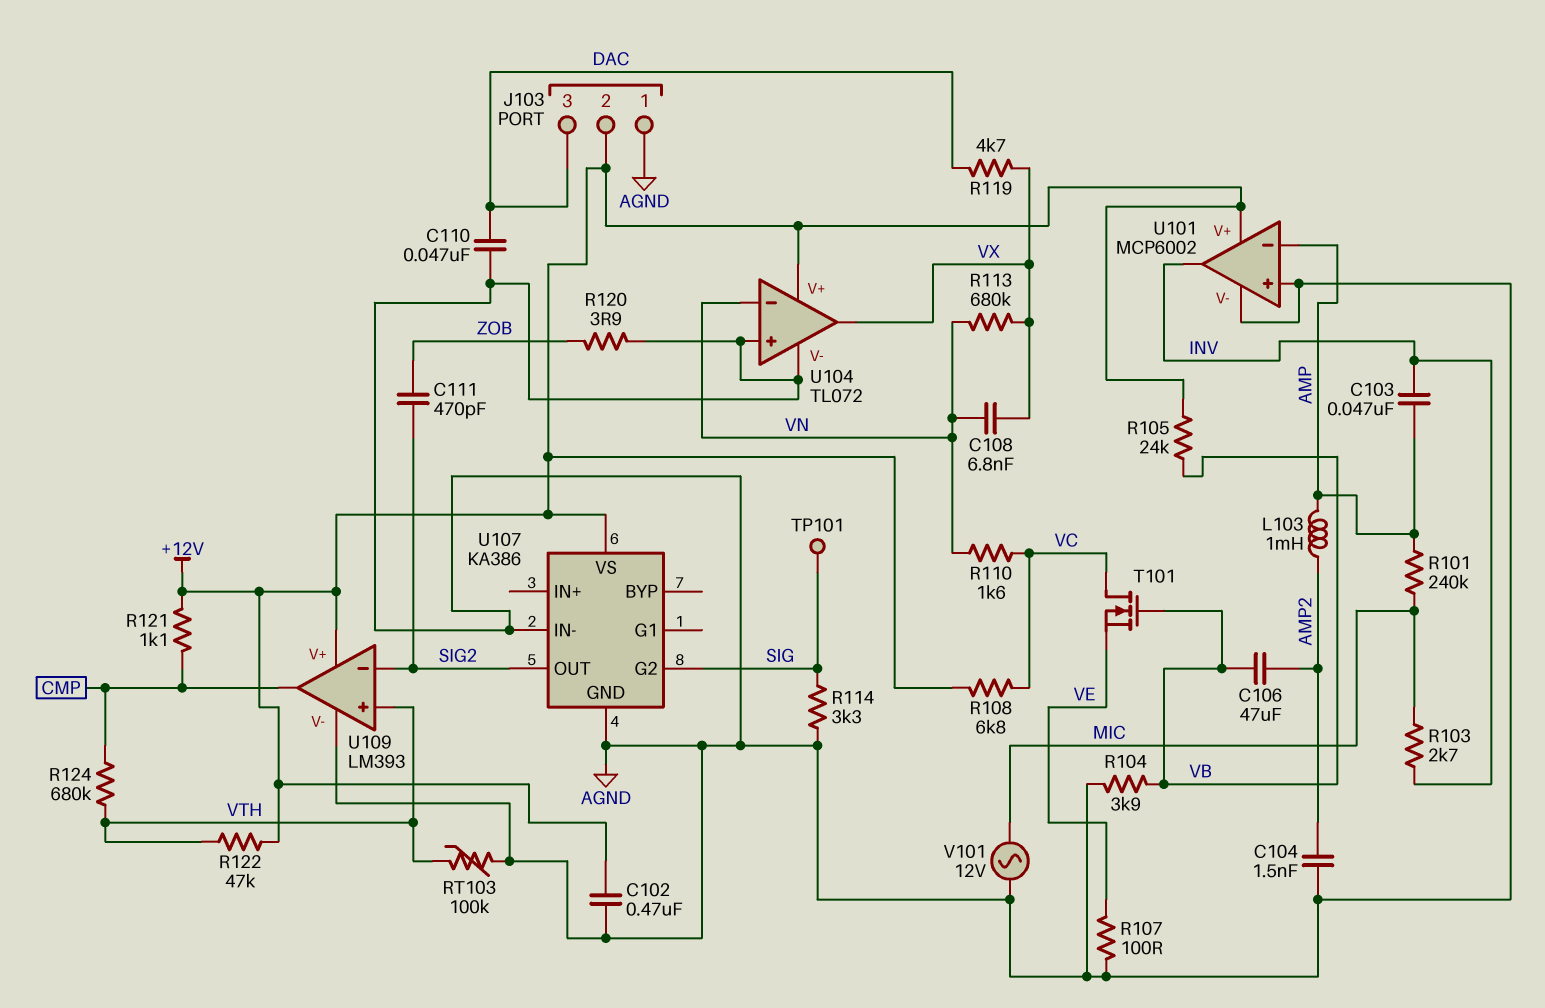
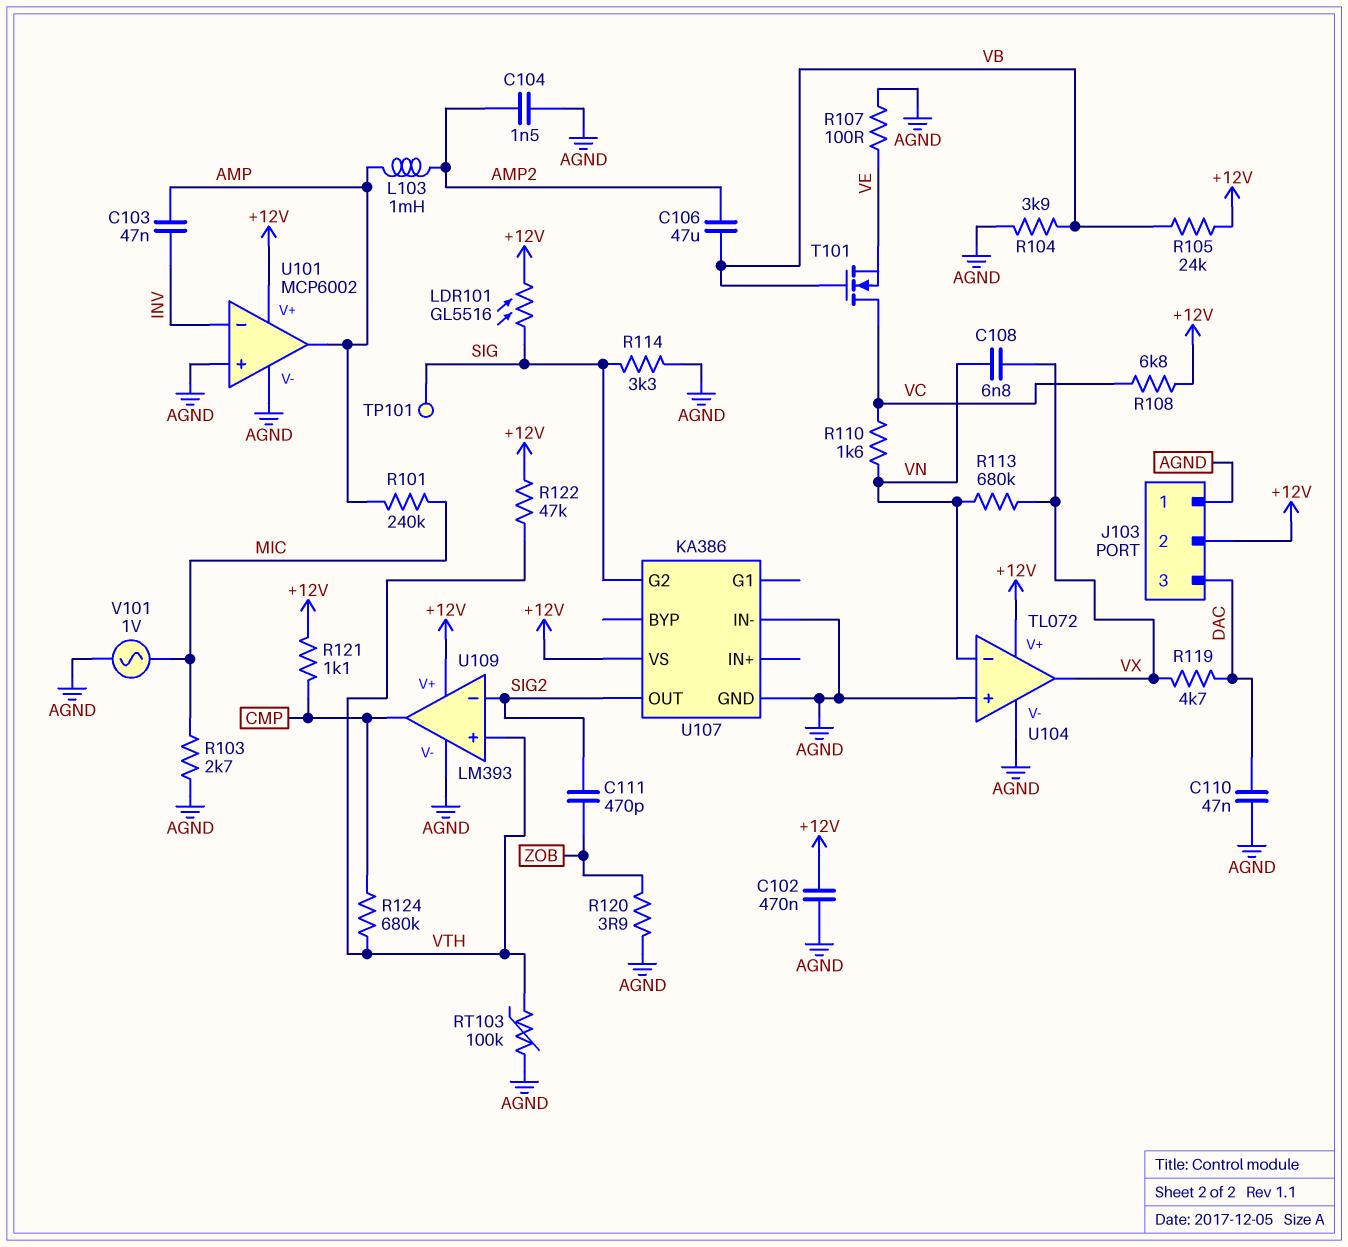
LDR101: none -> GL5516 (+12V, SIG)
R103: 2.7k (INV, MIC) -> 2.7k (AGND, MIC)
U101 pin in-: AMP -> INV
U101 pin out: INV -> AMP
V101: AC 12V (AGND, MIC) -> AC 1V (AGND, MIC)

